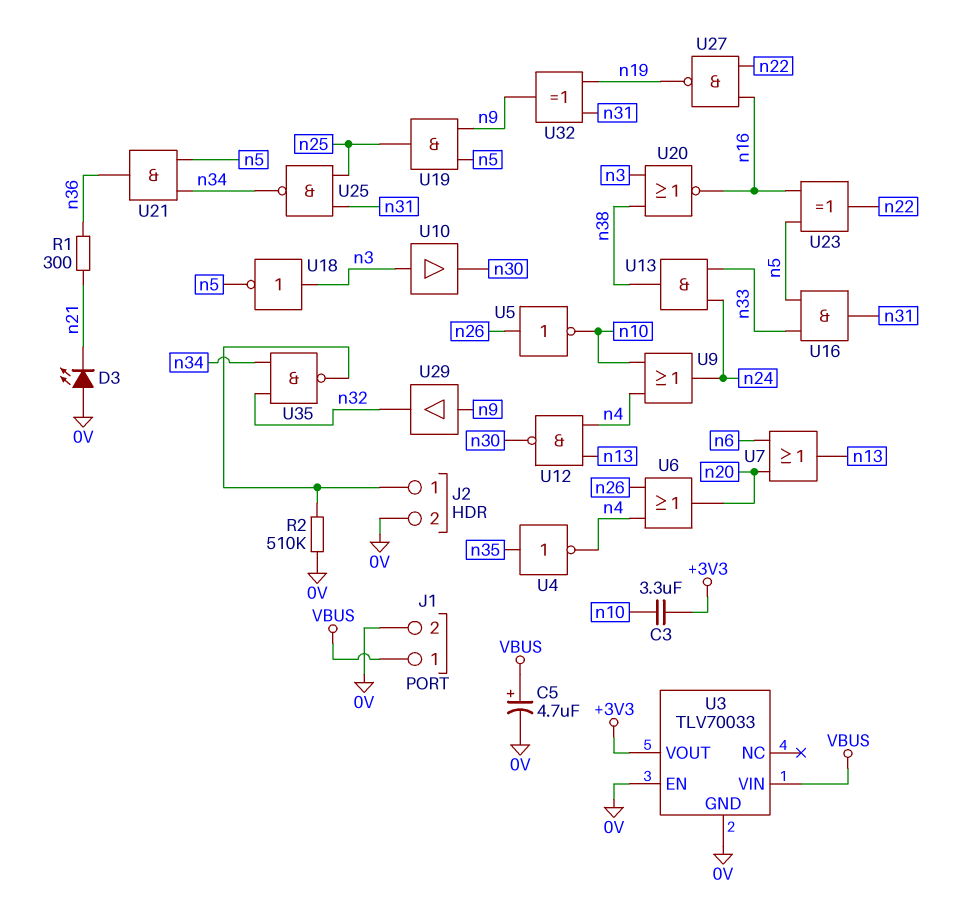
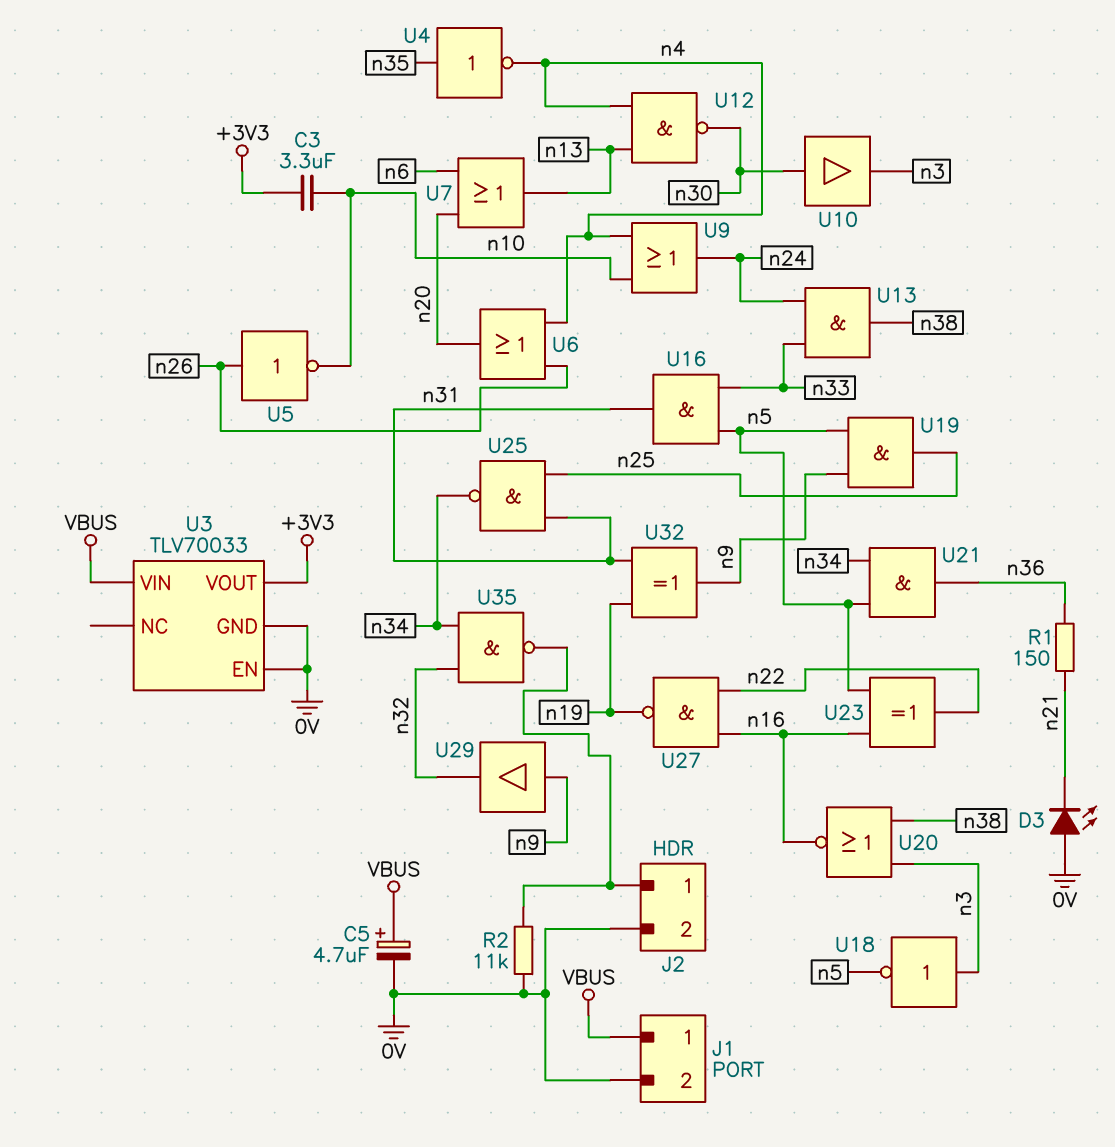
R1: 300 (n21, n36) -> 150 (n21, n36)
R2: 510k (0V, J2/1) -> 11k (0V, J2/1)
U10: buffer (in n3, out n30) -> buffer (in n30, out n3)

